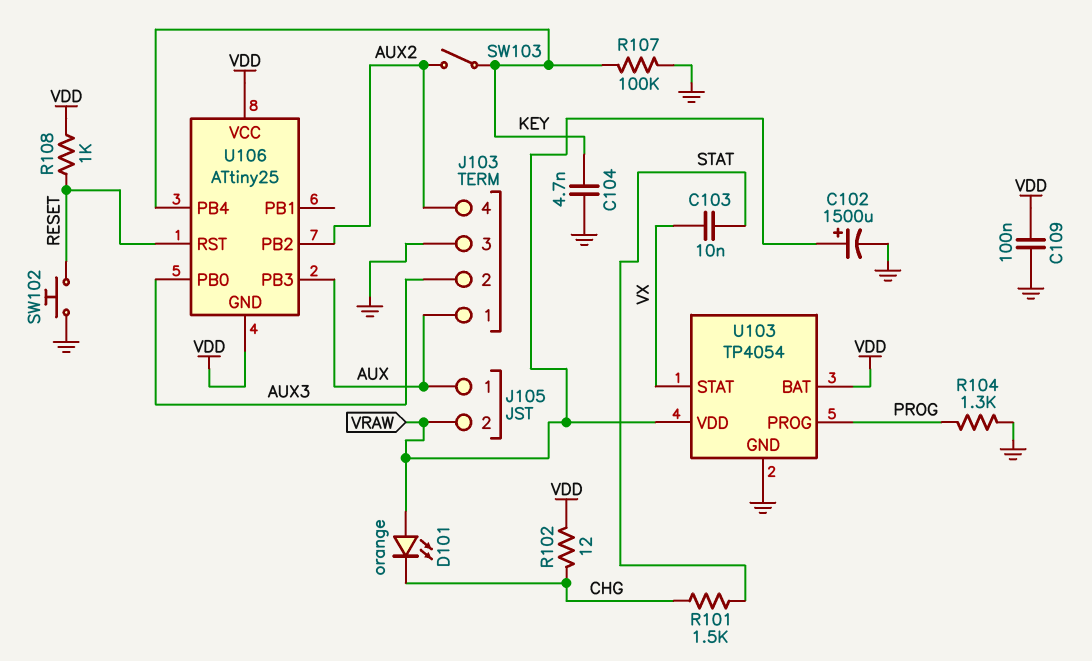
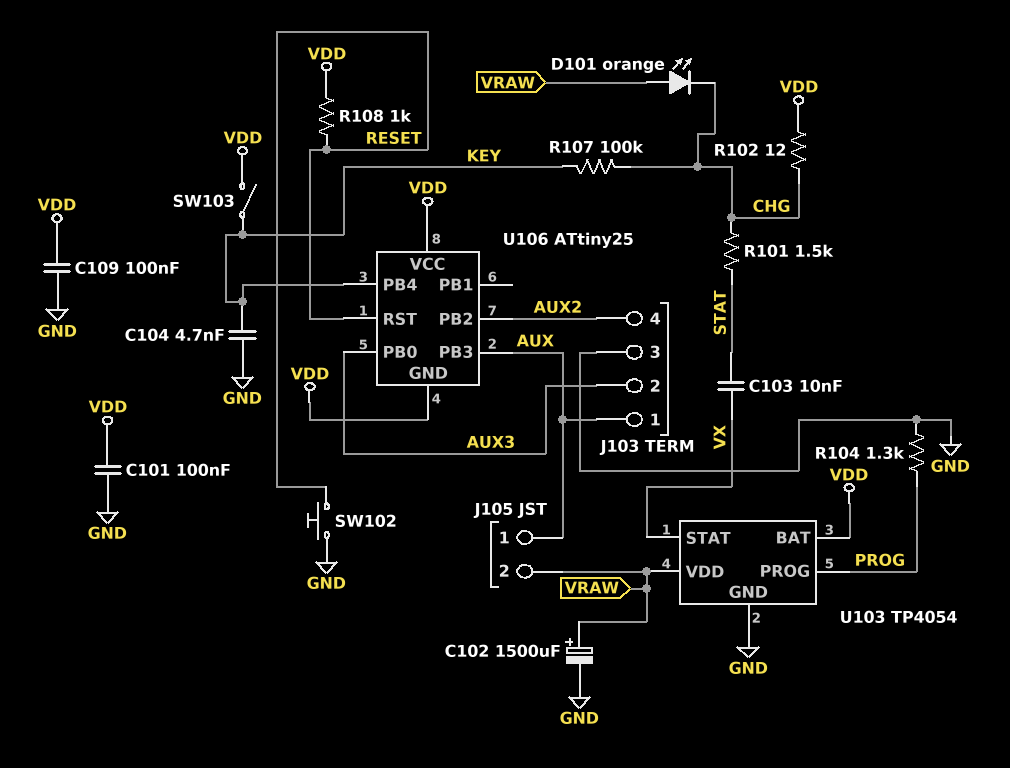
C101: none -> 100nF (GND, VDD)
R107: 100k (GND, KEY) -> 100k (CHG, KEY)
SW103: switch (AUX2, KEY) -> switch (KEY, VDD)

